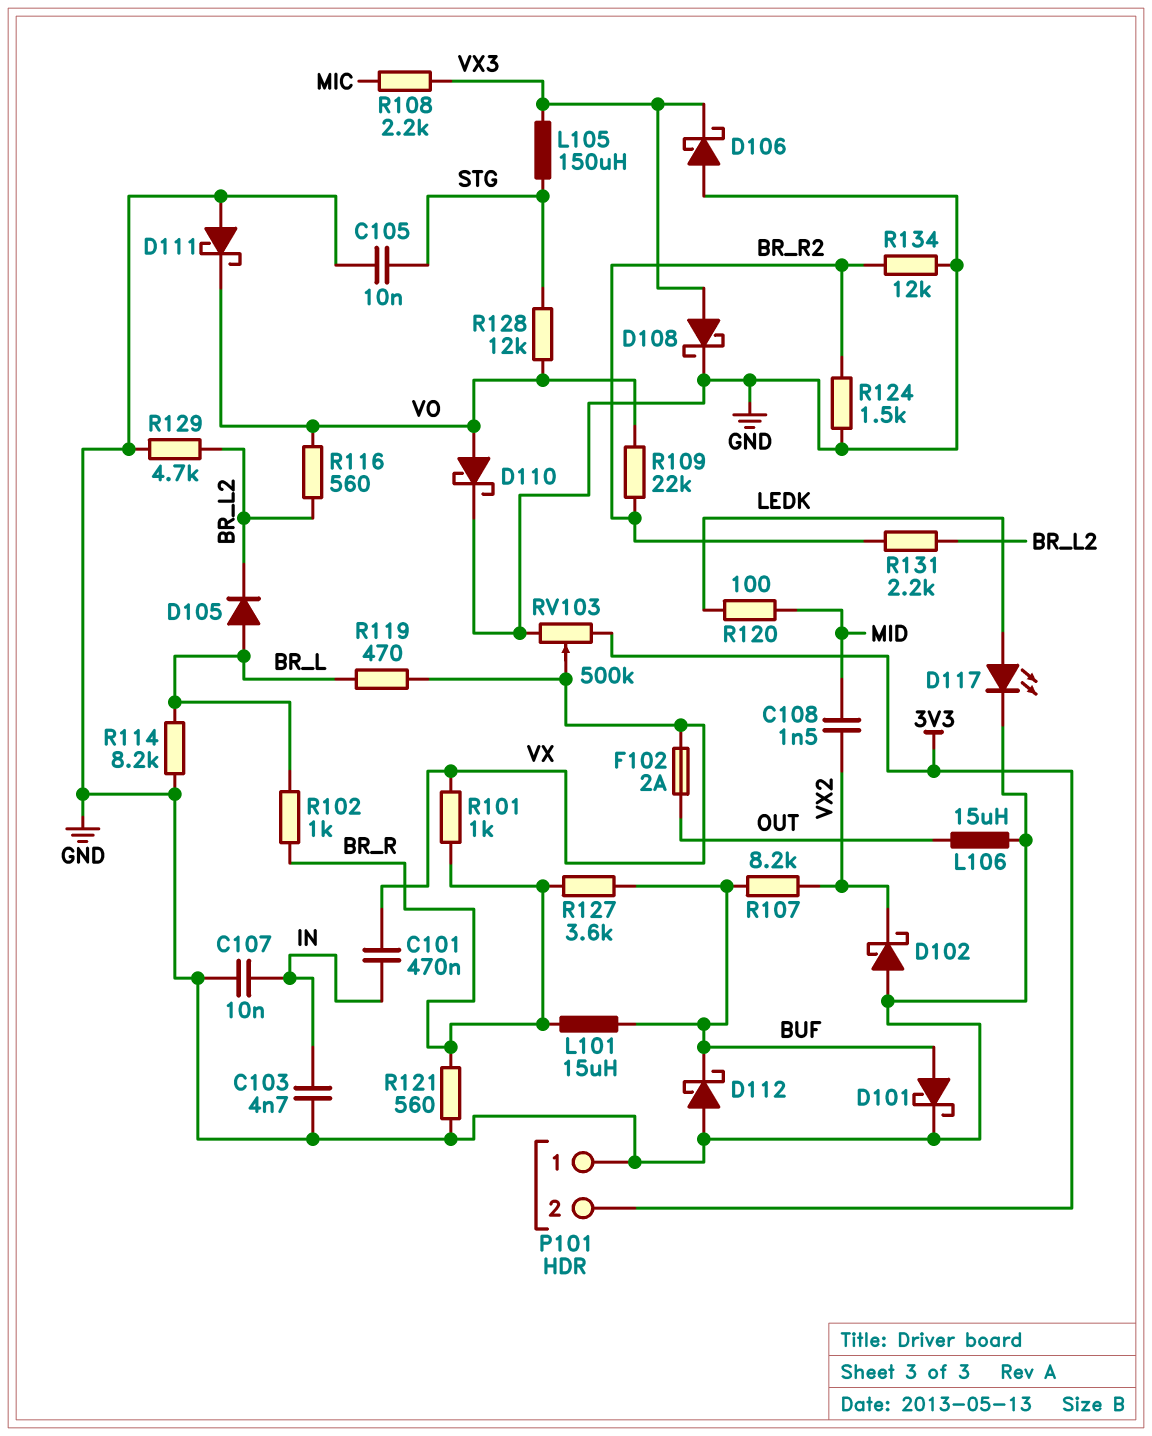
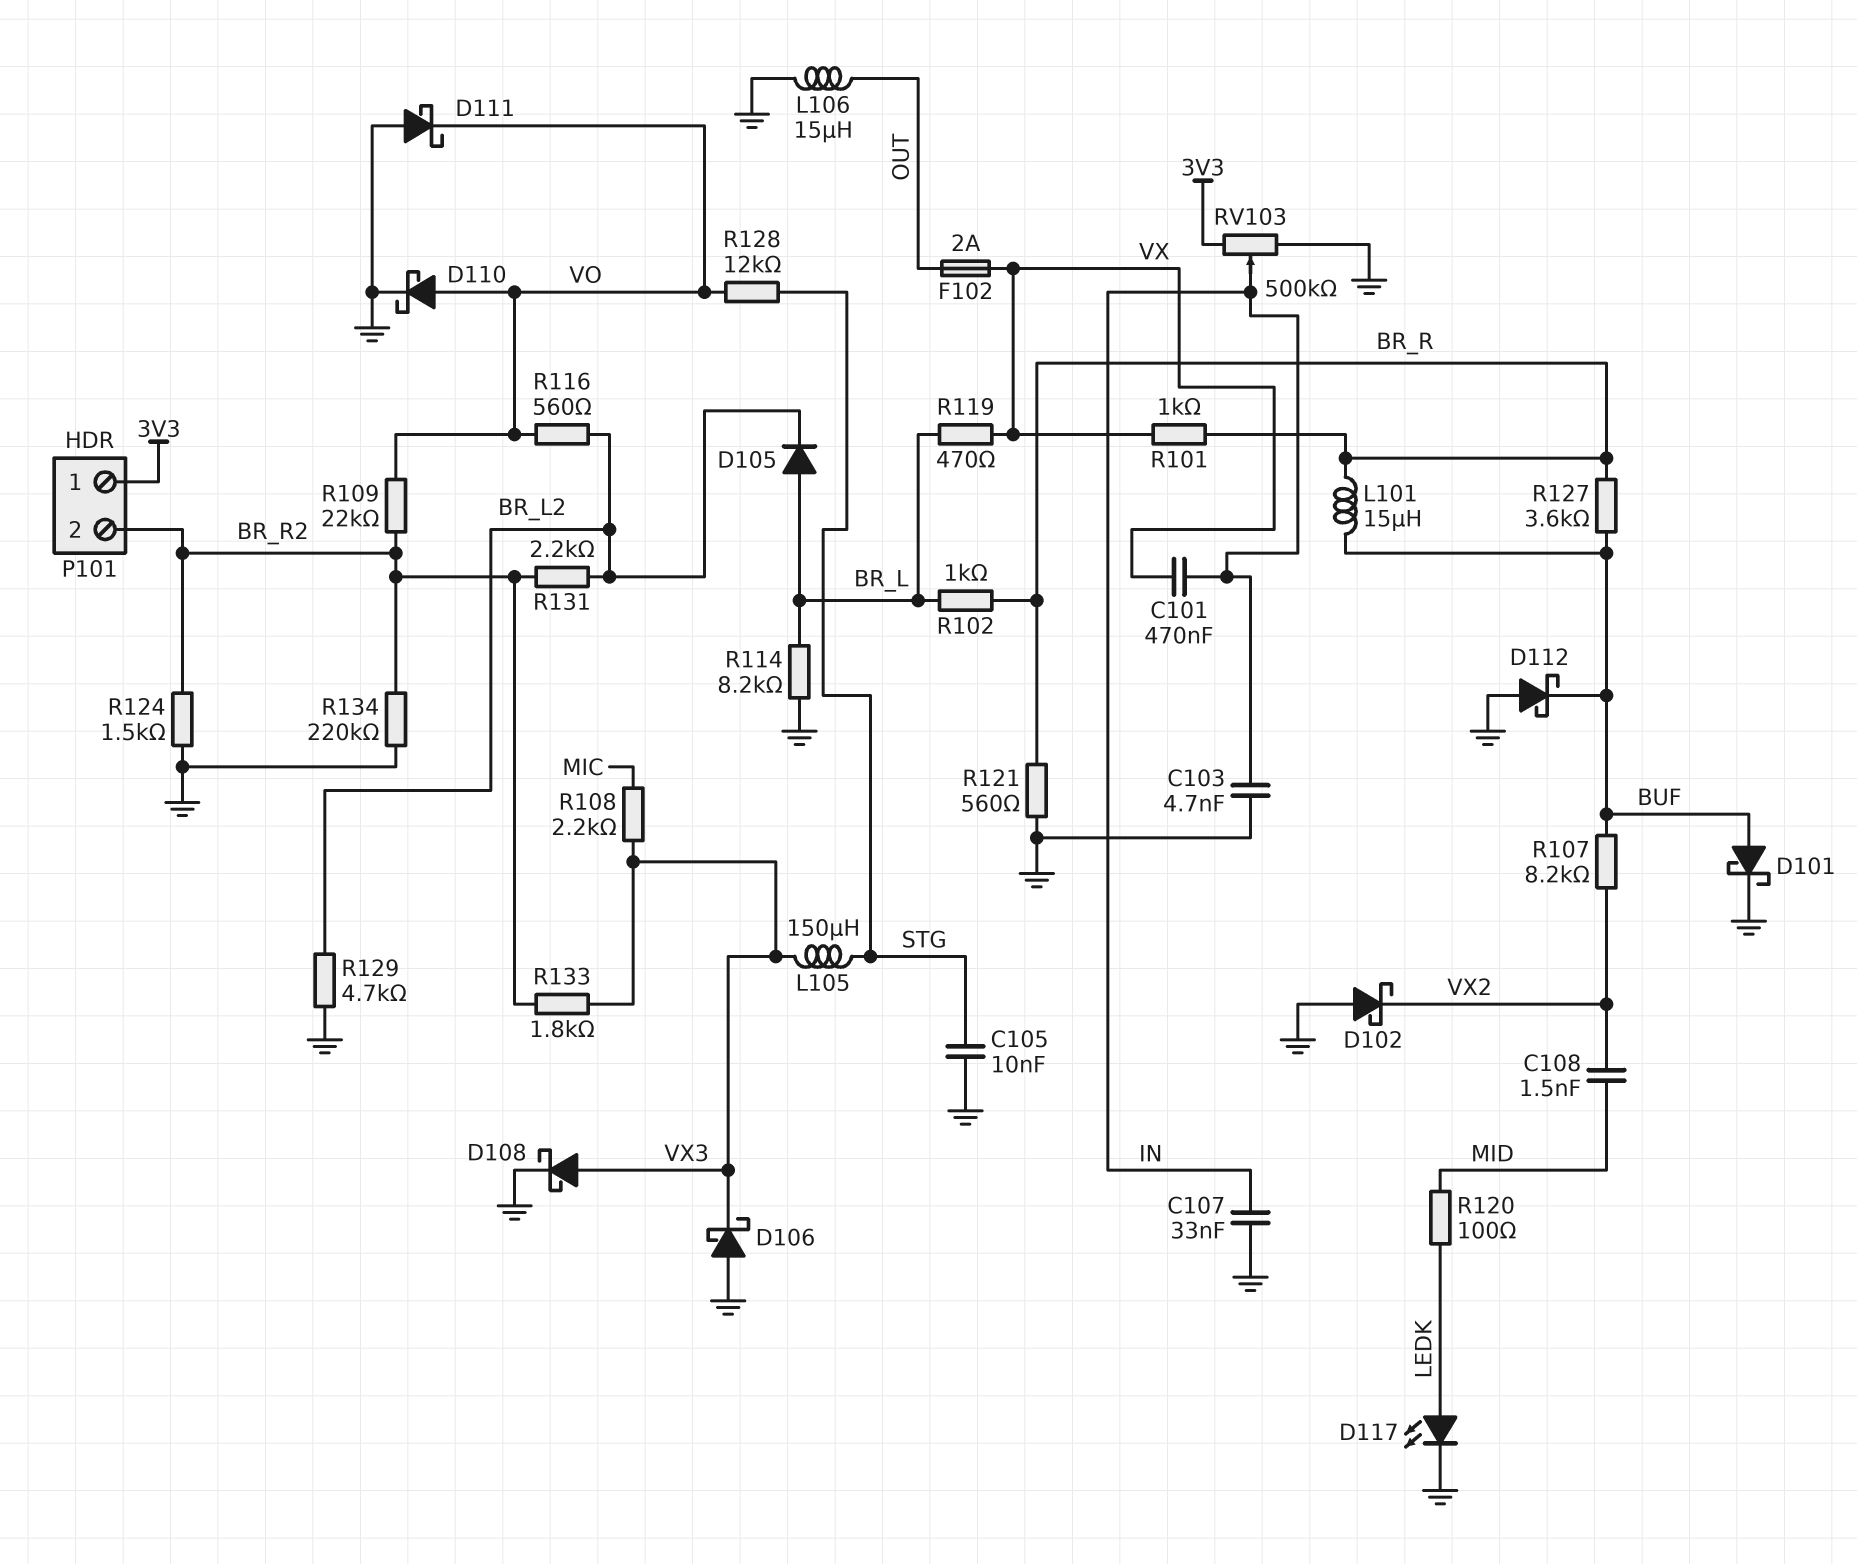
C107: 10nF (GND, IN) -> 33nF (GND, IN)
P101 pin 1: GND -> 3V3
P101 pin 2: 3V3 -> BR_R2
R133: none -> 1.8k (BR_R2, VX3)
R134: 12k (BR_R2, GND) -> 220k (BR_R2, GND)
RV103: 500k (3V3, GND, wiper VX) -> 500k (3V3, GND, wiper IN)

